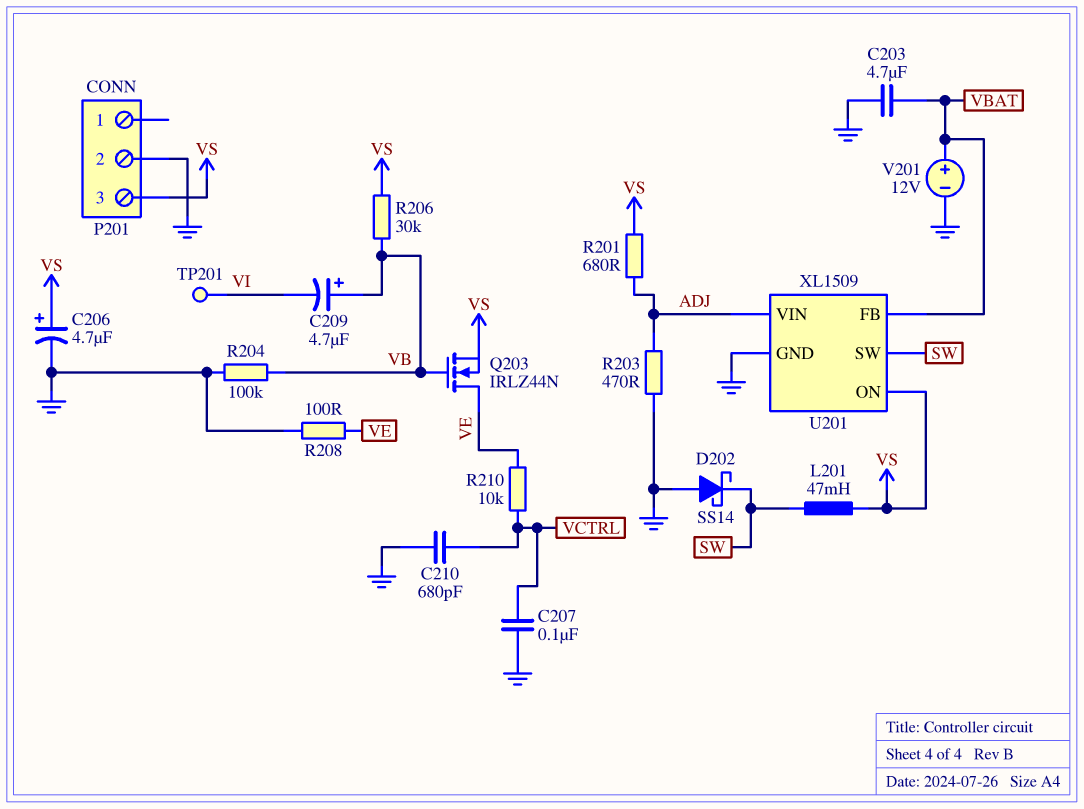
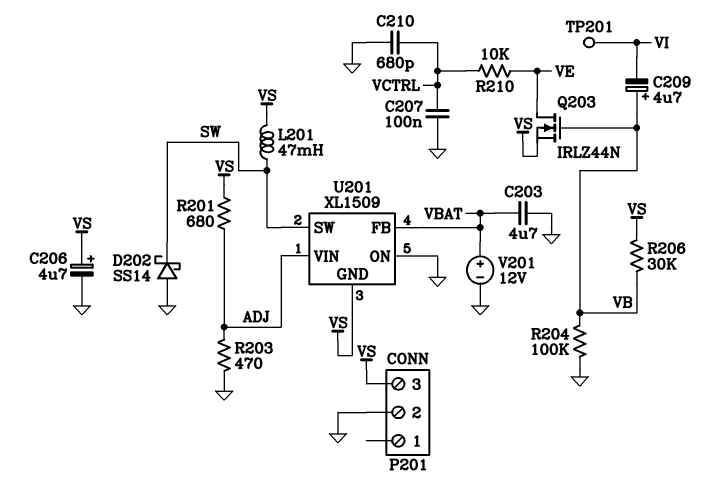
R208: 100 (GND, VE) -> none
U201 pin GND: GND -> VS
U201 pin ON: VS -> GND

